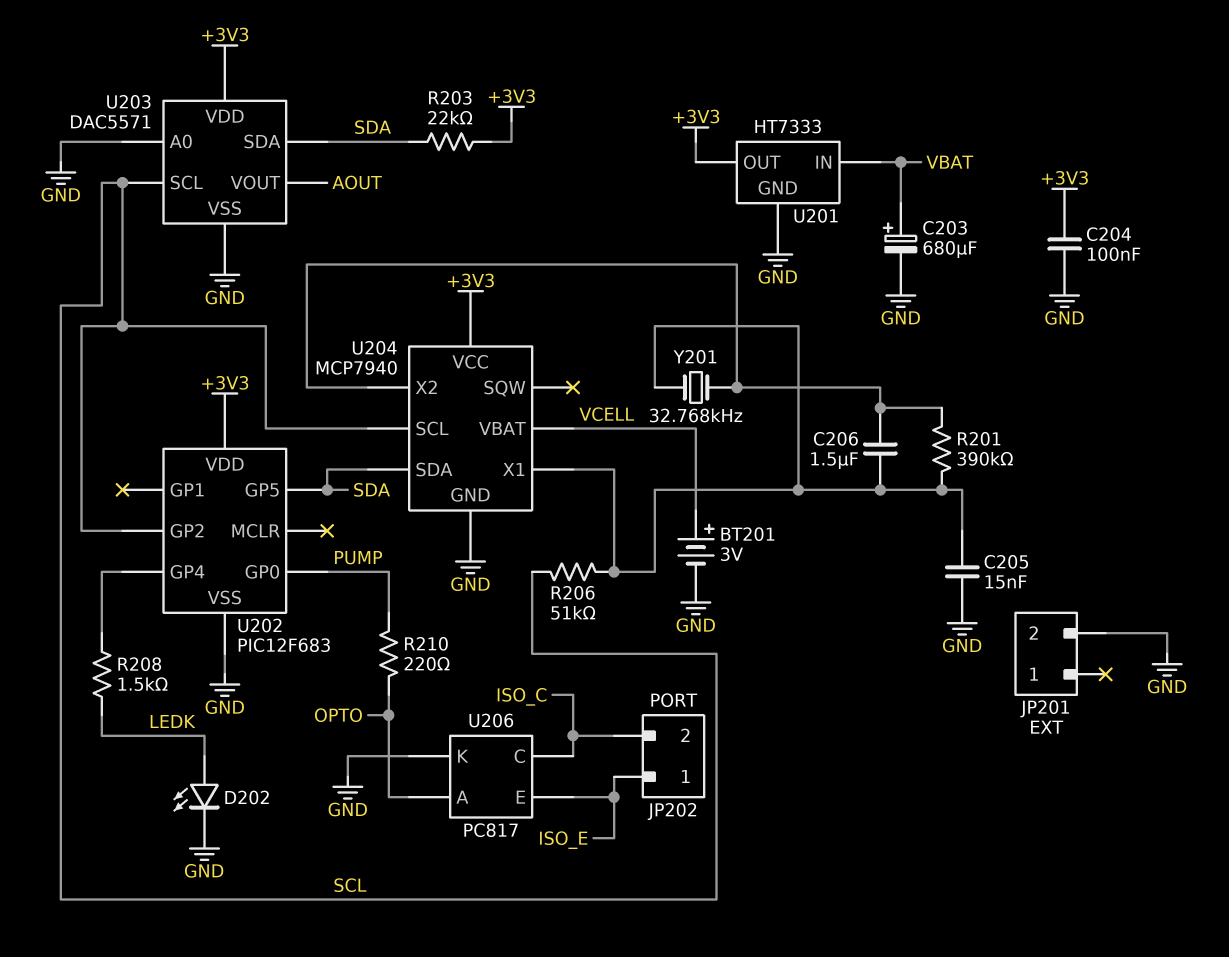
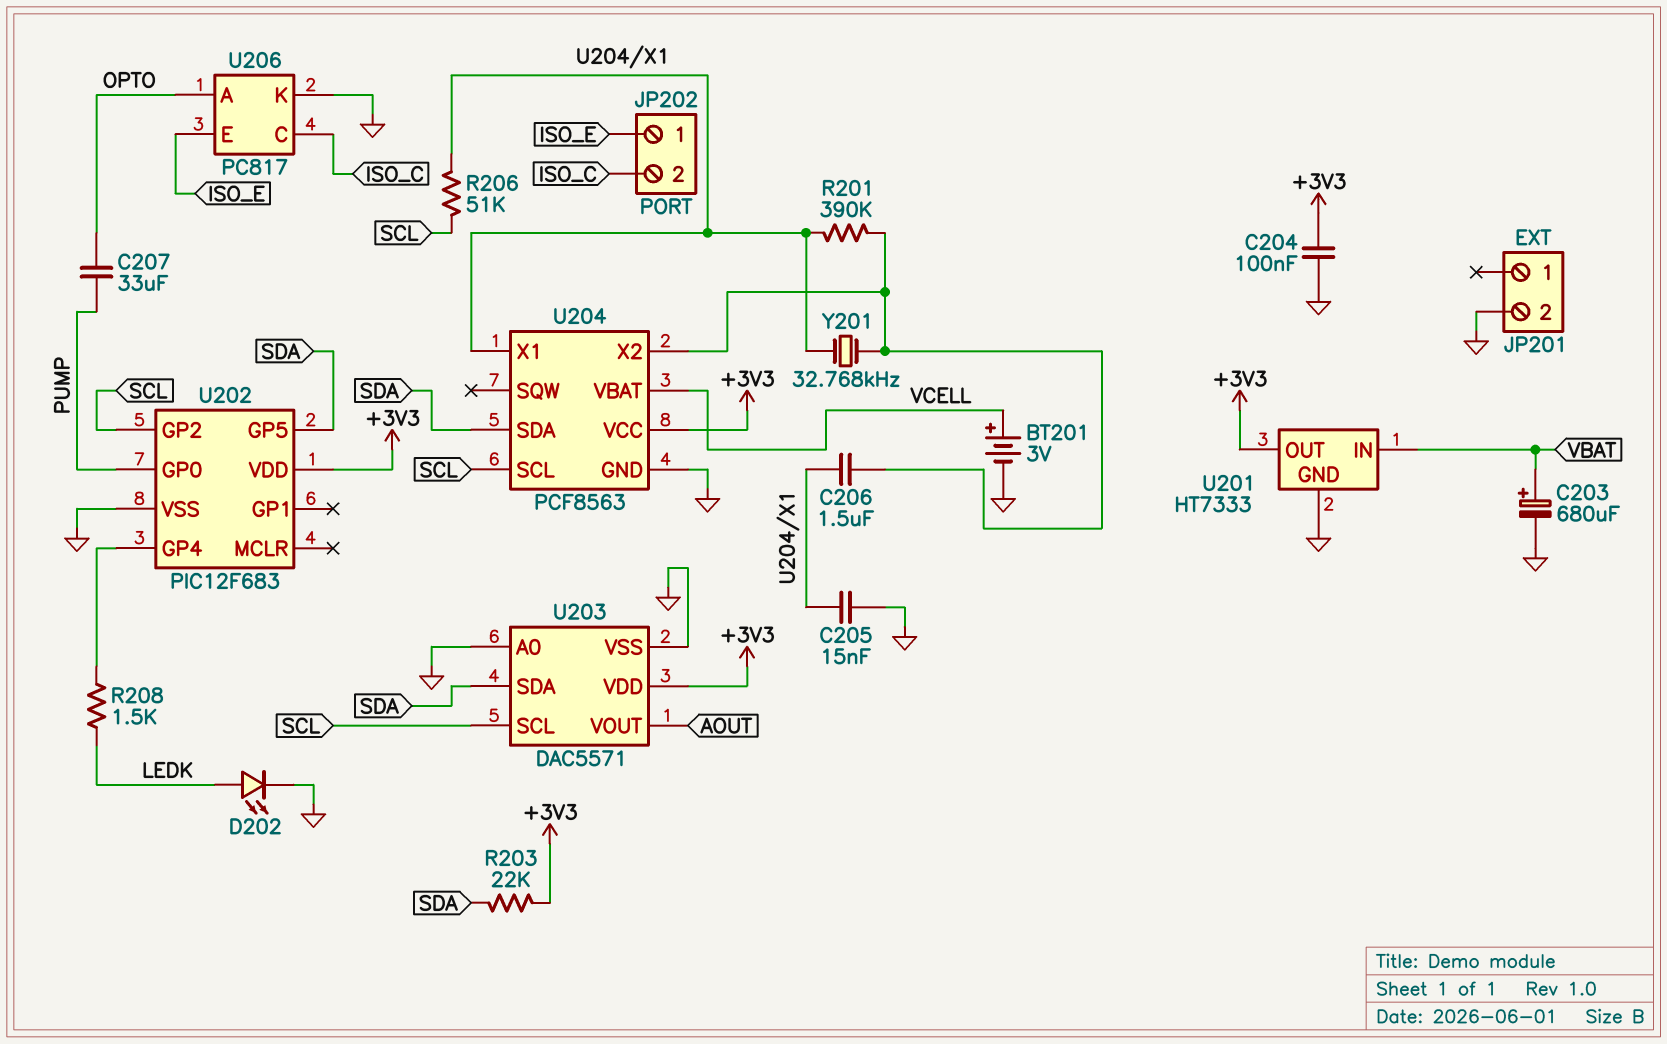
C207: none -> 33uF (OPTO, PUMP)
R210: 220 (OPTO, PUMP) -> none
U204: MCP7940 -> PCF8563

